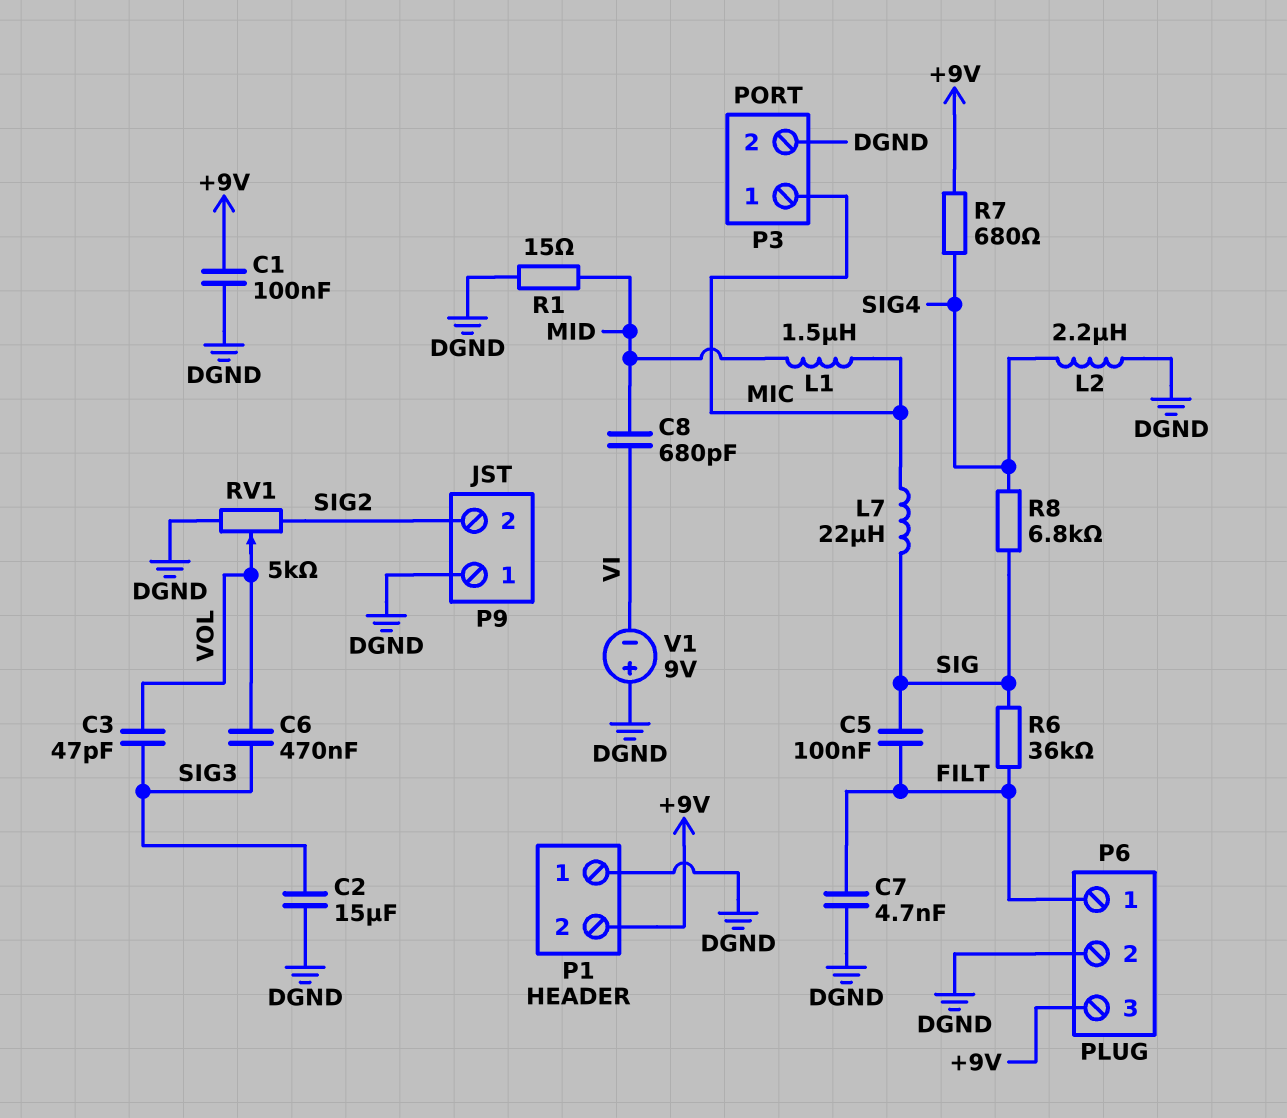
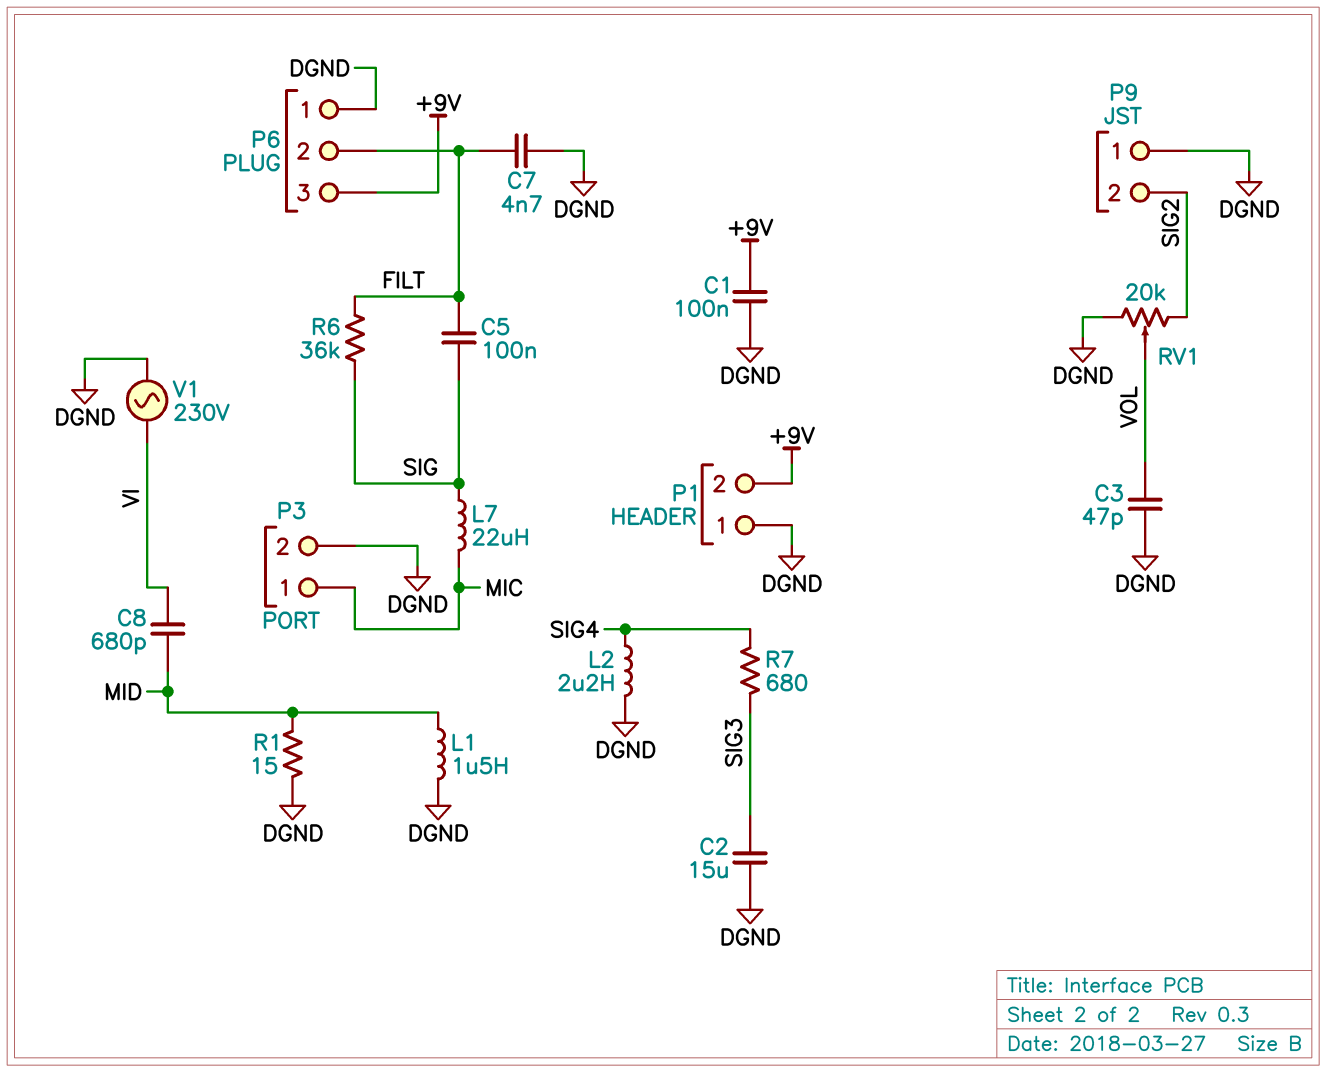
C3: 47pF (SIG3, VOL) -> 47pF (DGND, VOL)
C6: 470nF (SIG3, VOL) -> none
L1: 1.5uH (MIC, MID) -> 1.5uH (DGND, MID)
P6 pin 1: FILT -> DGND
P6 pin 2: DGND -> FILT
R7: 680 (+9V, SIG4) -> 680 (SIG3, SIG4)
R8: 6.8k (SIG, SIG4) -> none
RV1: 5k (DGND, SIG2, wiper VOL) -> 20k (DGND, SIG2, wiper VOL)
V1: 9V (plus DGND, minus VI) -> AC 230V (DGND, VI)

